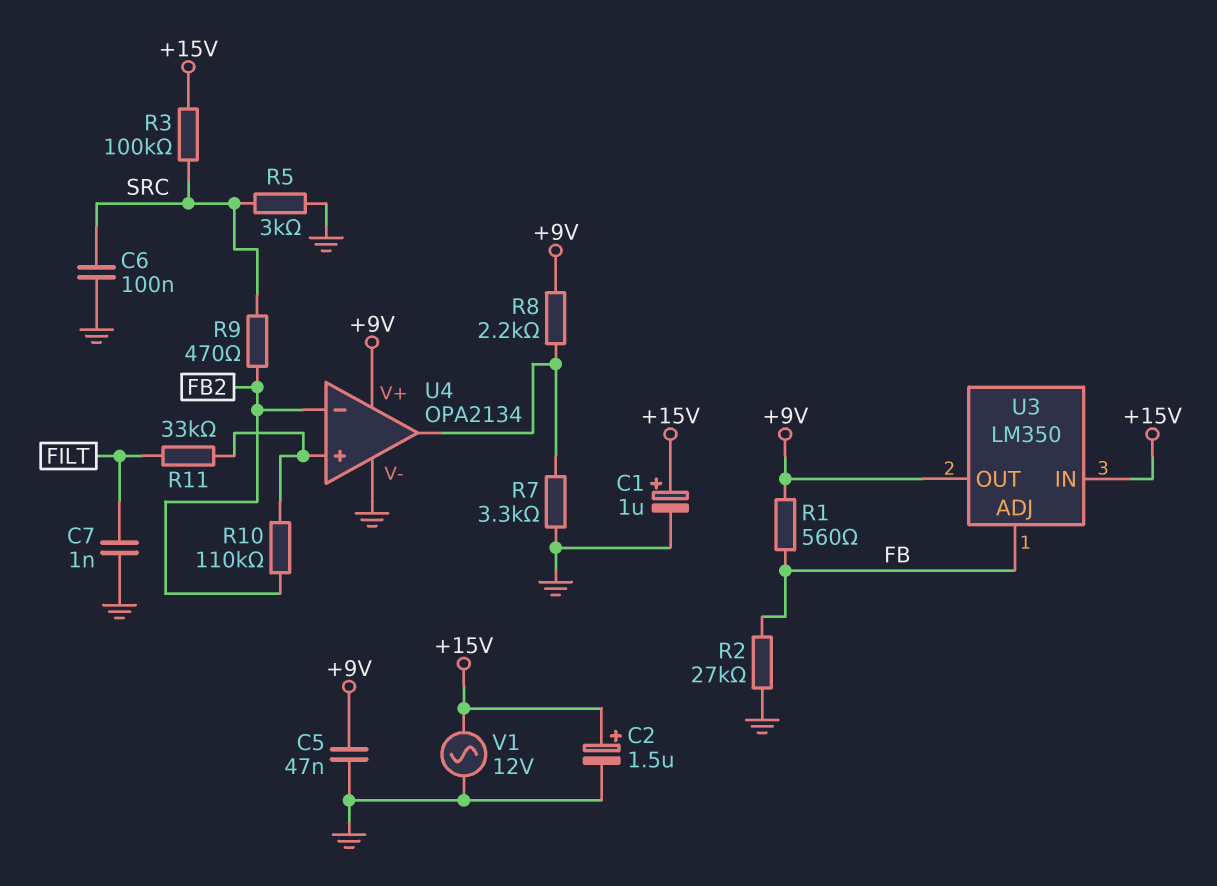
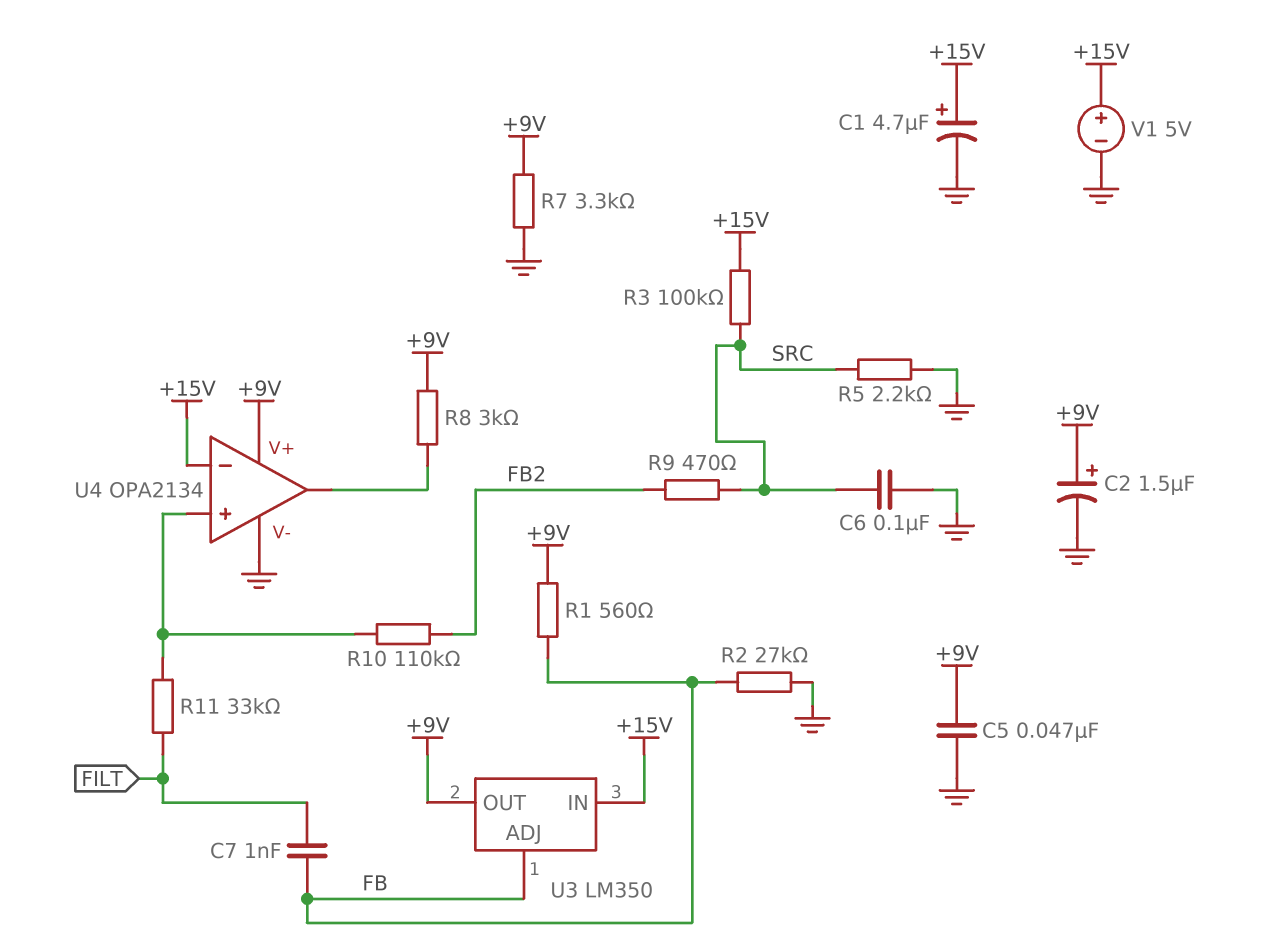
C1: 1uF (plus +15V, minus GND) -> 4.7uF (plus +15V, minus GND)
C2: 1.5uF (plus +15V, minus GND) -> 1.5uF (plus +9V, minus GND)
C7: 1nF (FILT, GND) -> 1nF (FB, FILT)
R5: 3k (GND, SRC) -> 2.2k (GND, SRC)
R7: 3.3k (GND, U4/out) -> 3.3k (+9V, GND)
R8: 2.2k (+9V, U4/out) -> 3k (+9V, U4/out)
U4 pin in-: FB2 -> +15V
V1: AC 12V (+15V, GND) -> 5V (plus +15V, minus GND)

